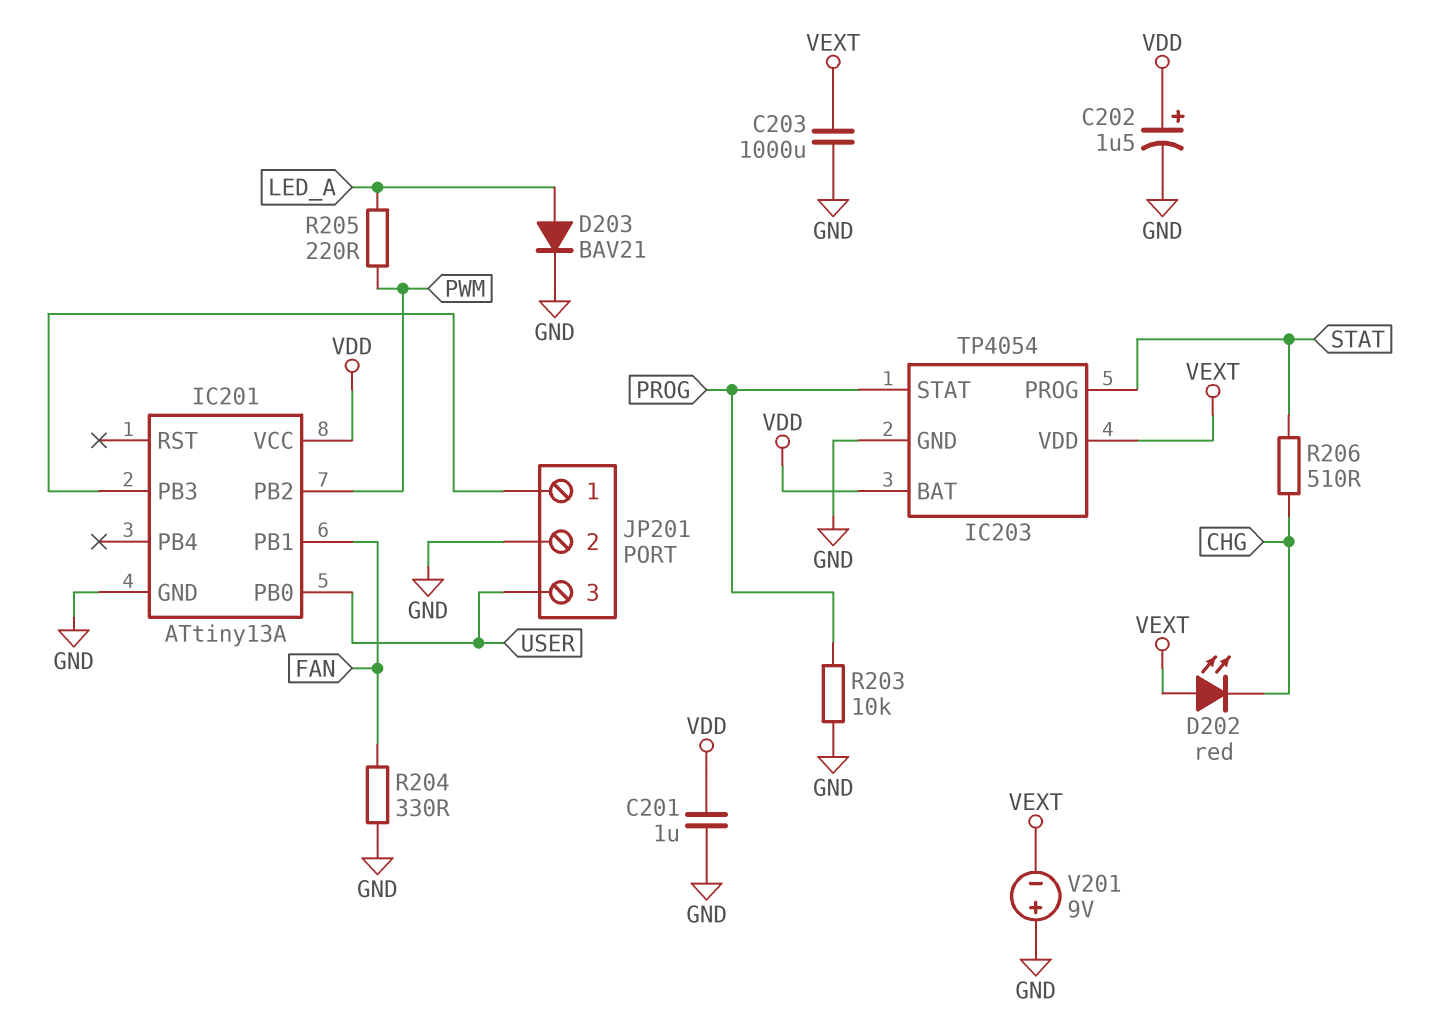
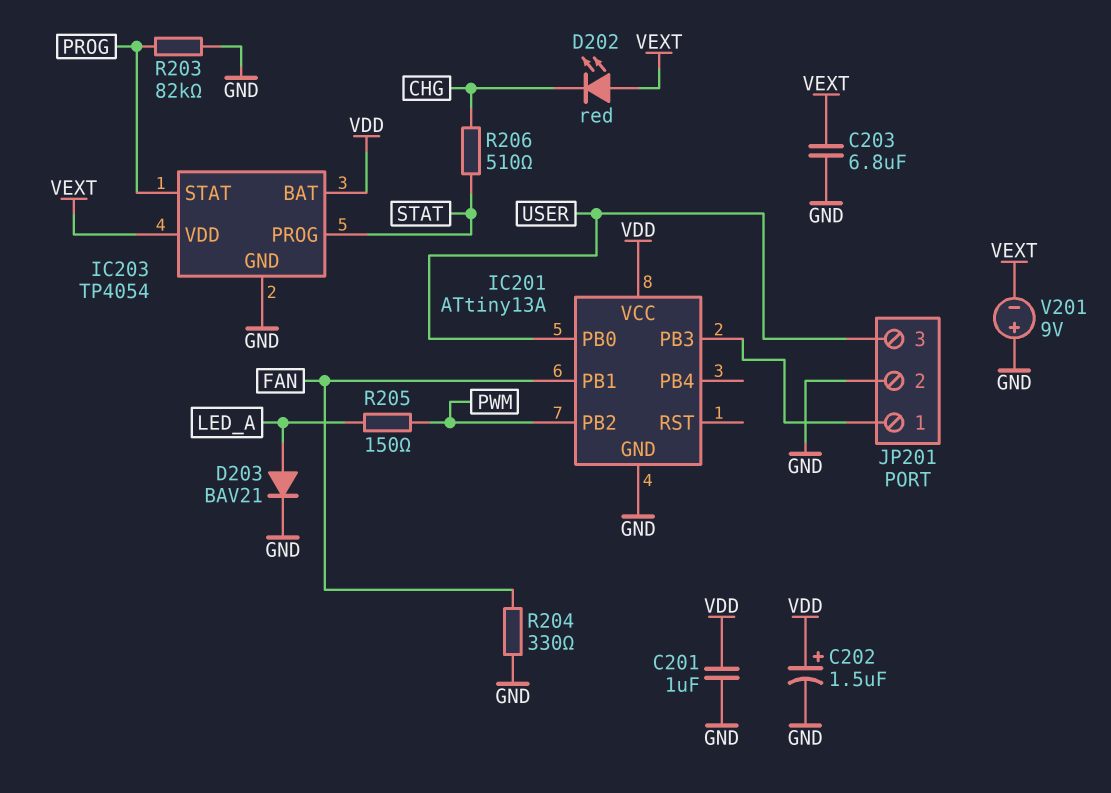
C203: 1000uF (GND, VEXT) -> 6.8uF (GND, VEXT)
R203: 10k (GND, PROG) -> 82k (GND, PROG)
R205: 220 (LED_A, PWM) -> 150 (LED_A, PWM)

